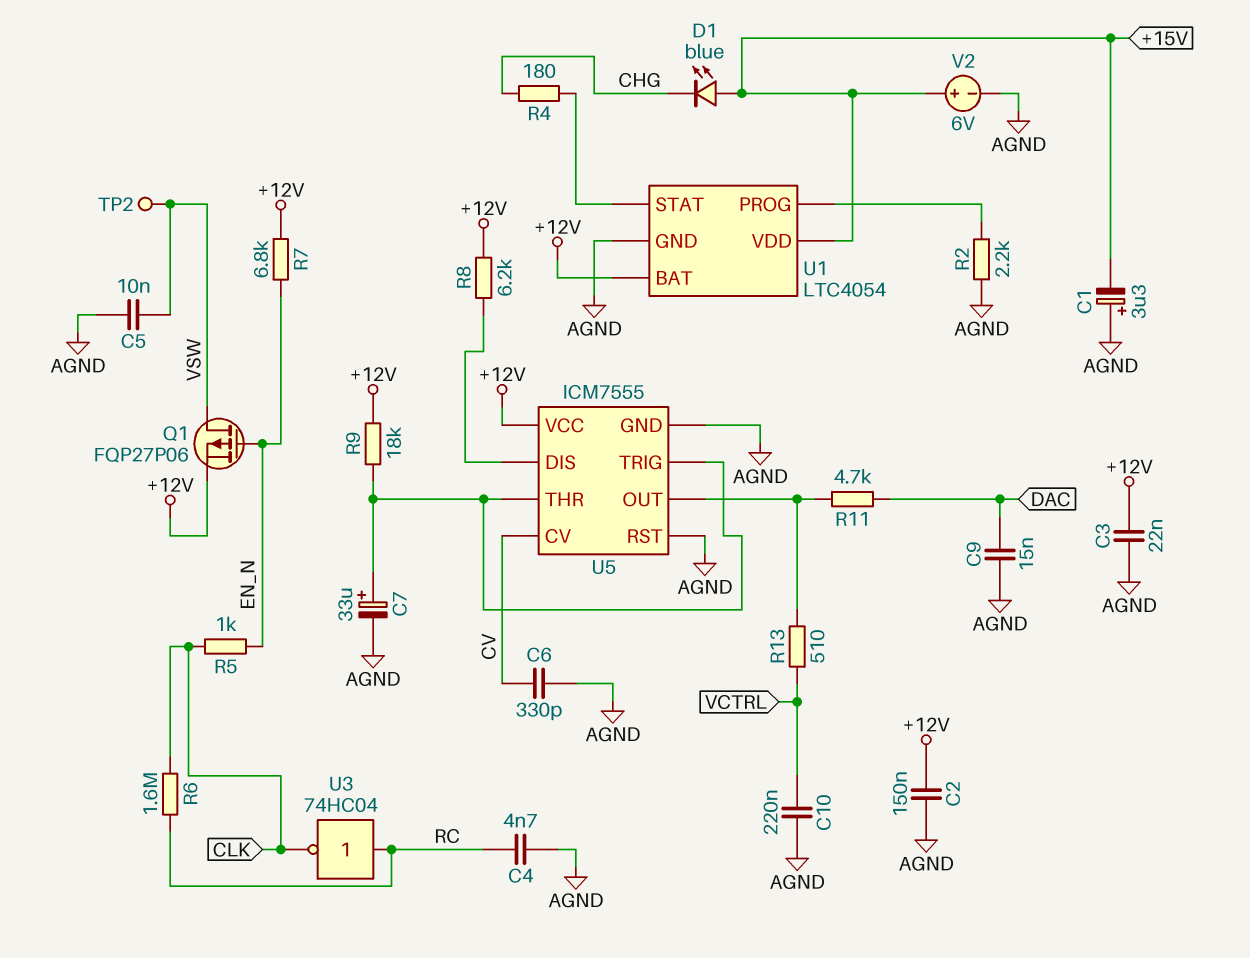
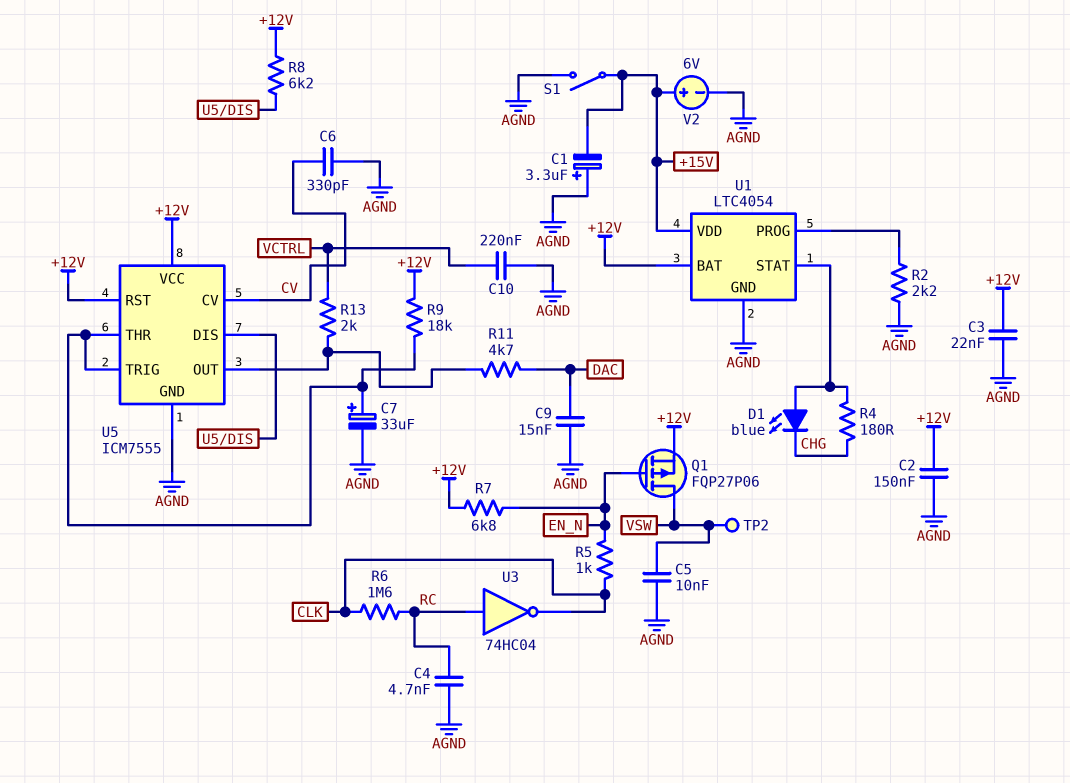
D1: LED blue (A +15V, K CHG) -> LED blue (A U1/STAT, K CHG)
R13: 510 (U5/OUT, VCTRL) -> 2k (U5/OUT, VCTRL)
S1: none -> switch (+15V, AGND)
U5 pin RST: AGND -> +12V

